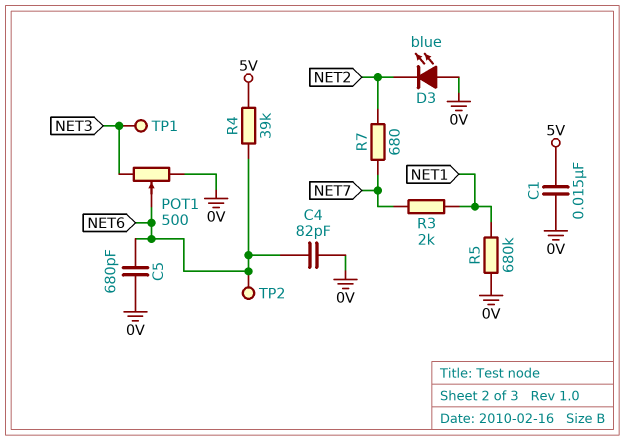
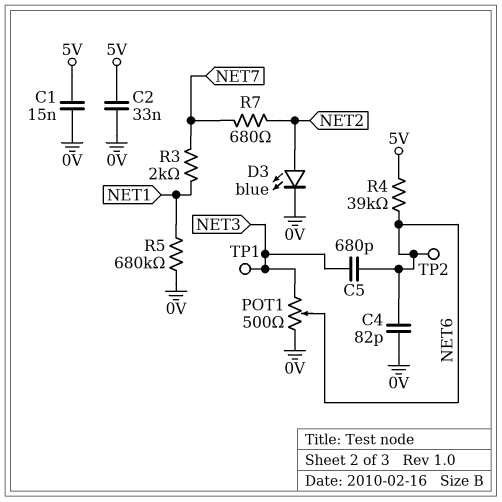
C2: none -> 33nF (0V, 5V)
C5: 680pF (0V, NET6) -> 680pF (NET3, NET6)
D3: LED blue (A 0V, K NET2) -> LED blue (A NET2, K 0V)

